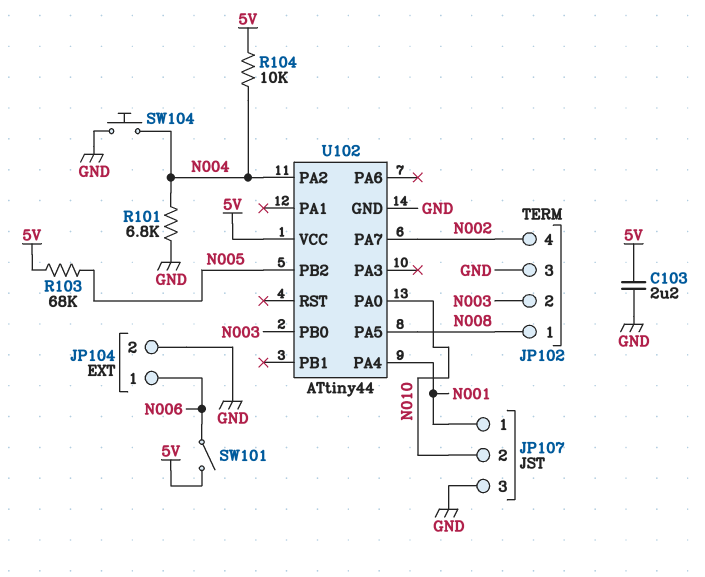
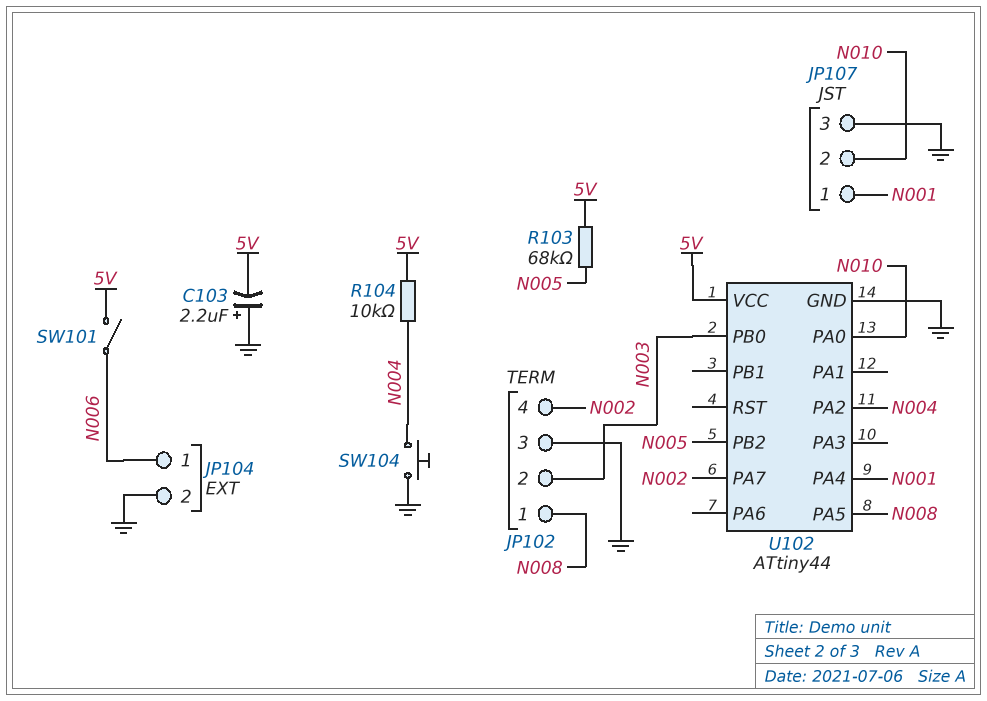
C103: 2.2uF (5V, GND) -> 2.2uF (plus GND, minus 5V)
R101: 6.8k (GND, N004) -> none

